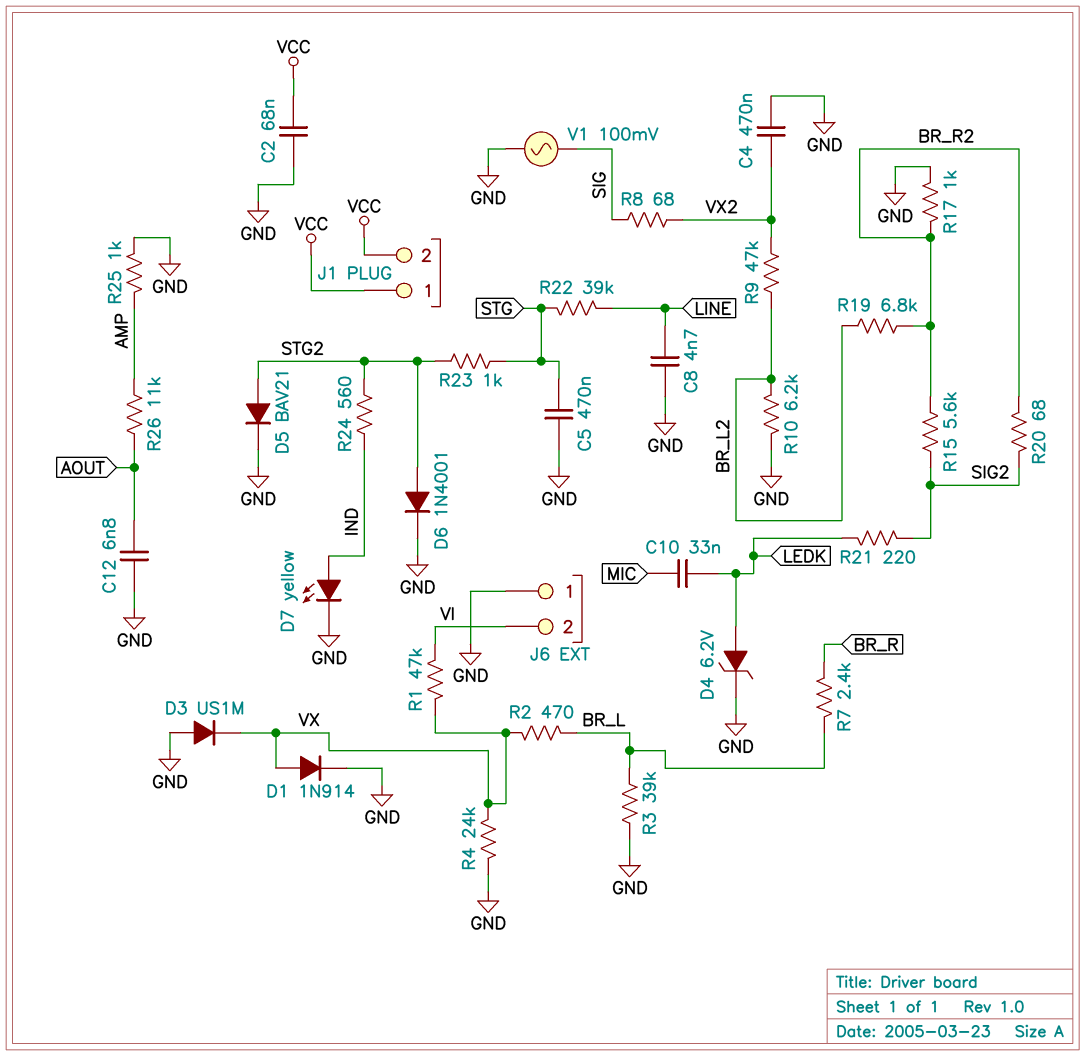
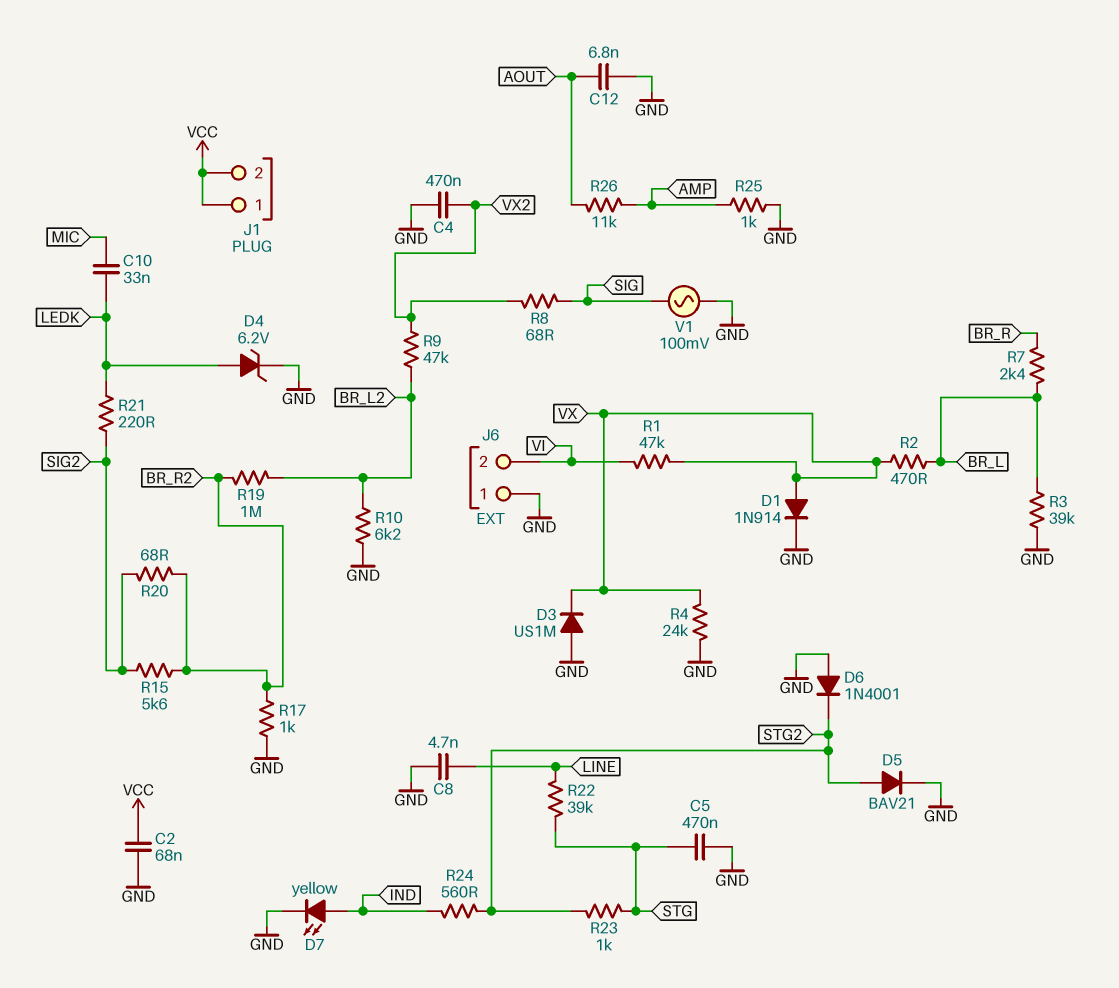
D6: diode 1N4001 (A STG2, K GND) -> diode 1N4001 (A GND, K STG2)
R19: 6.8k (BR_L2, BR_R2) -> 1M (BR_L2, BR_R2)

